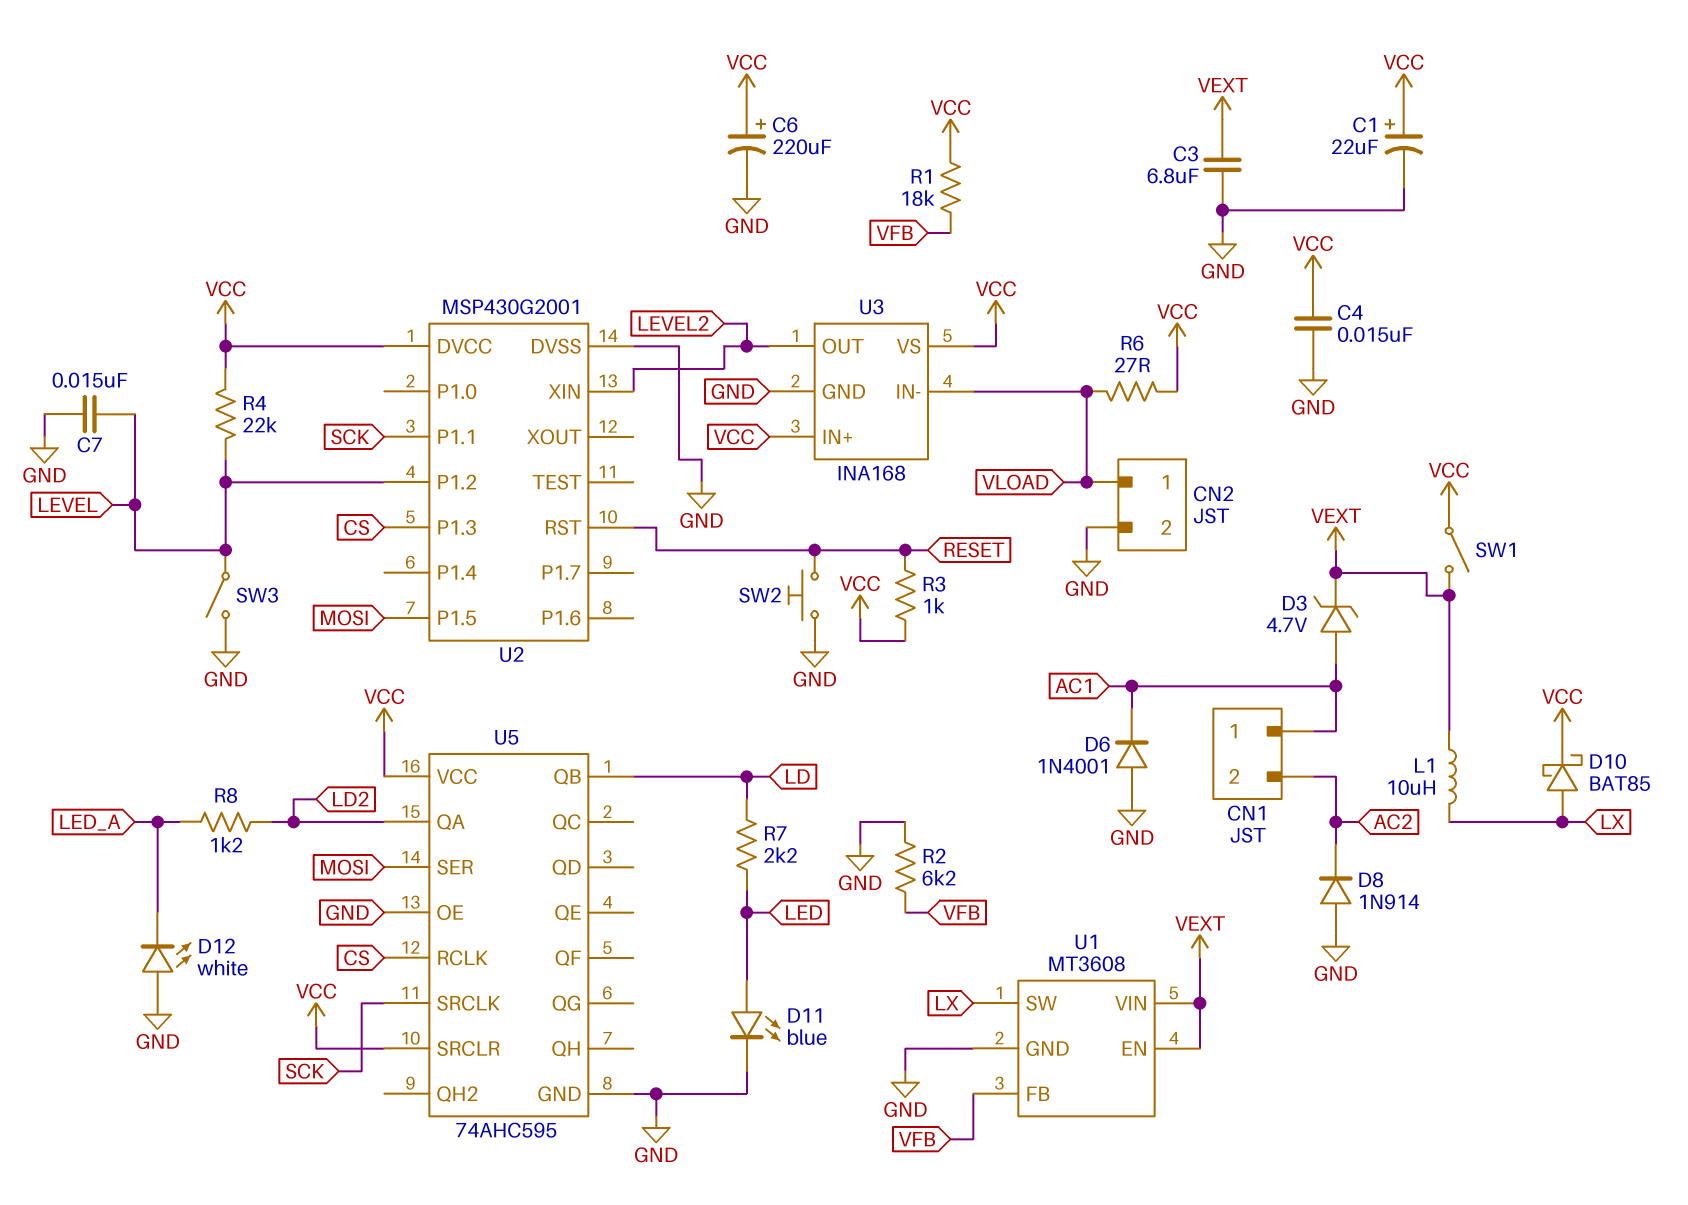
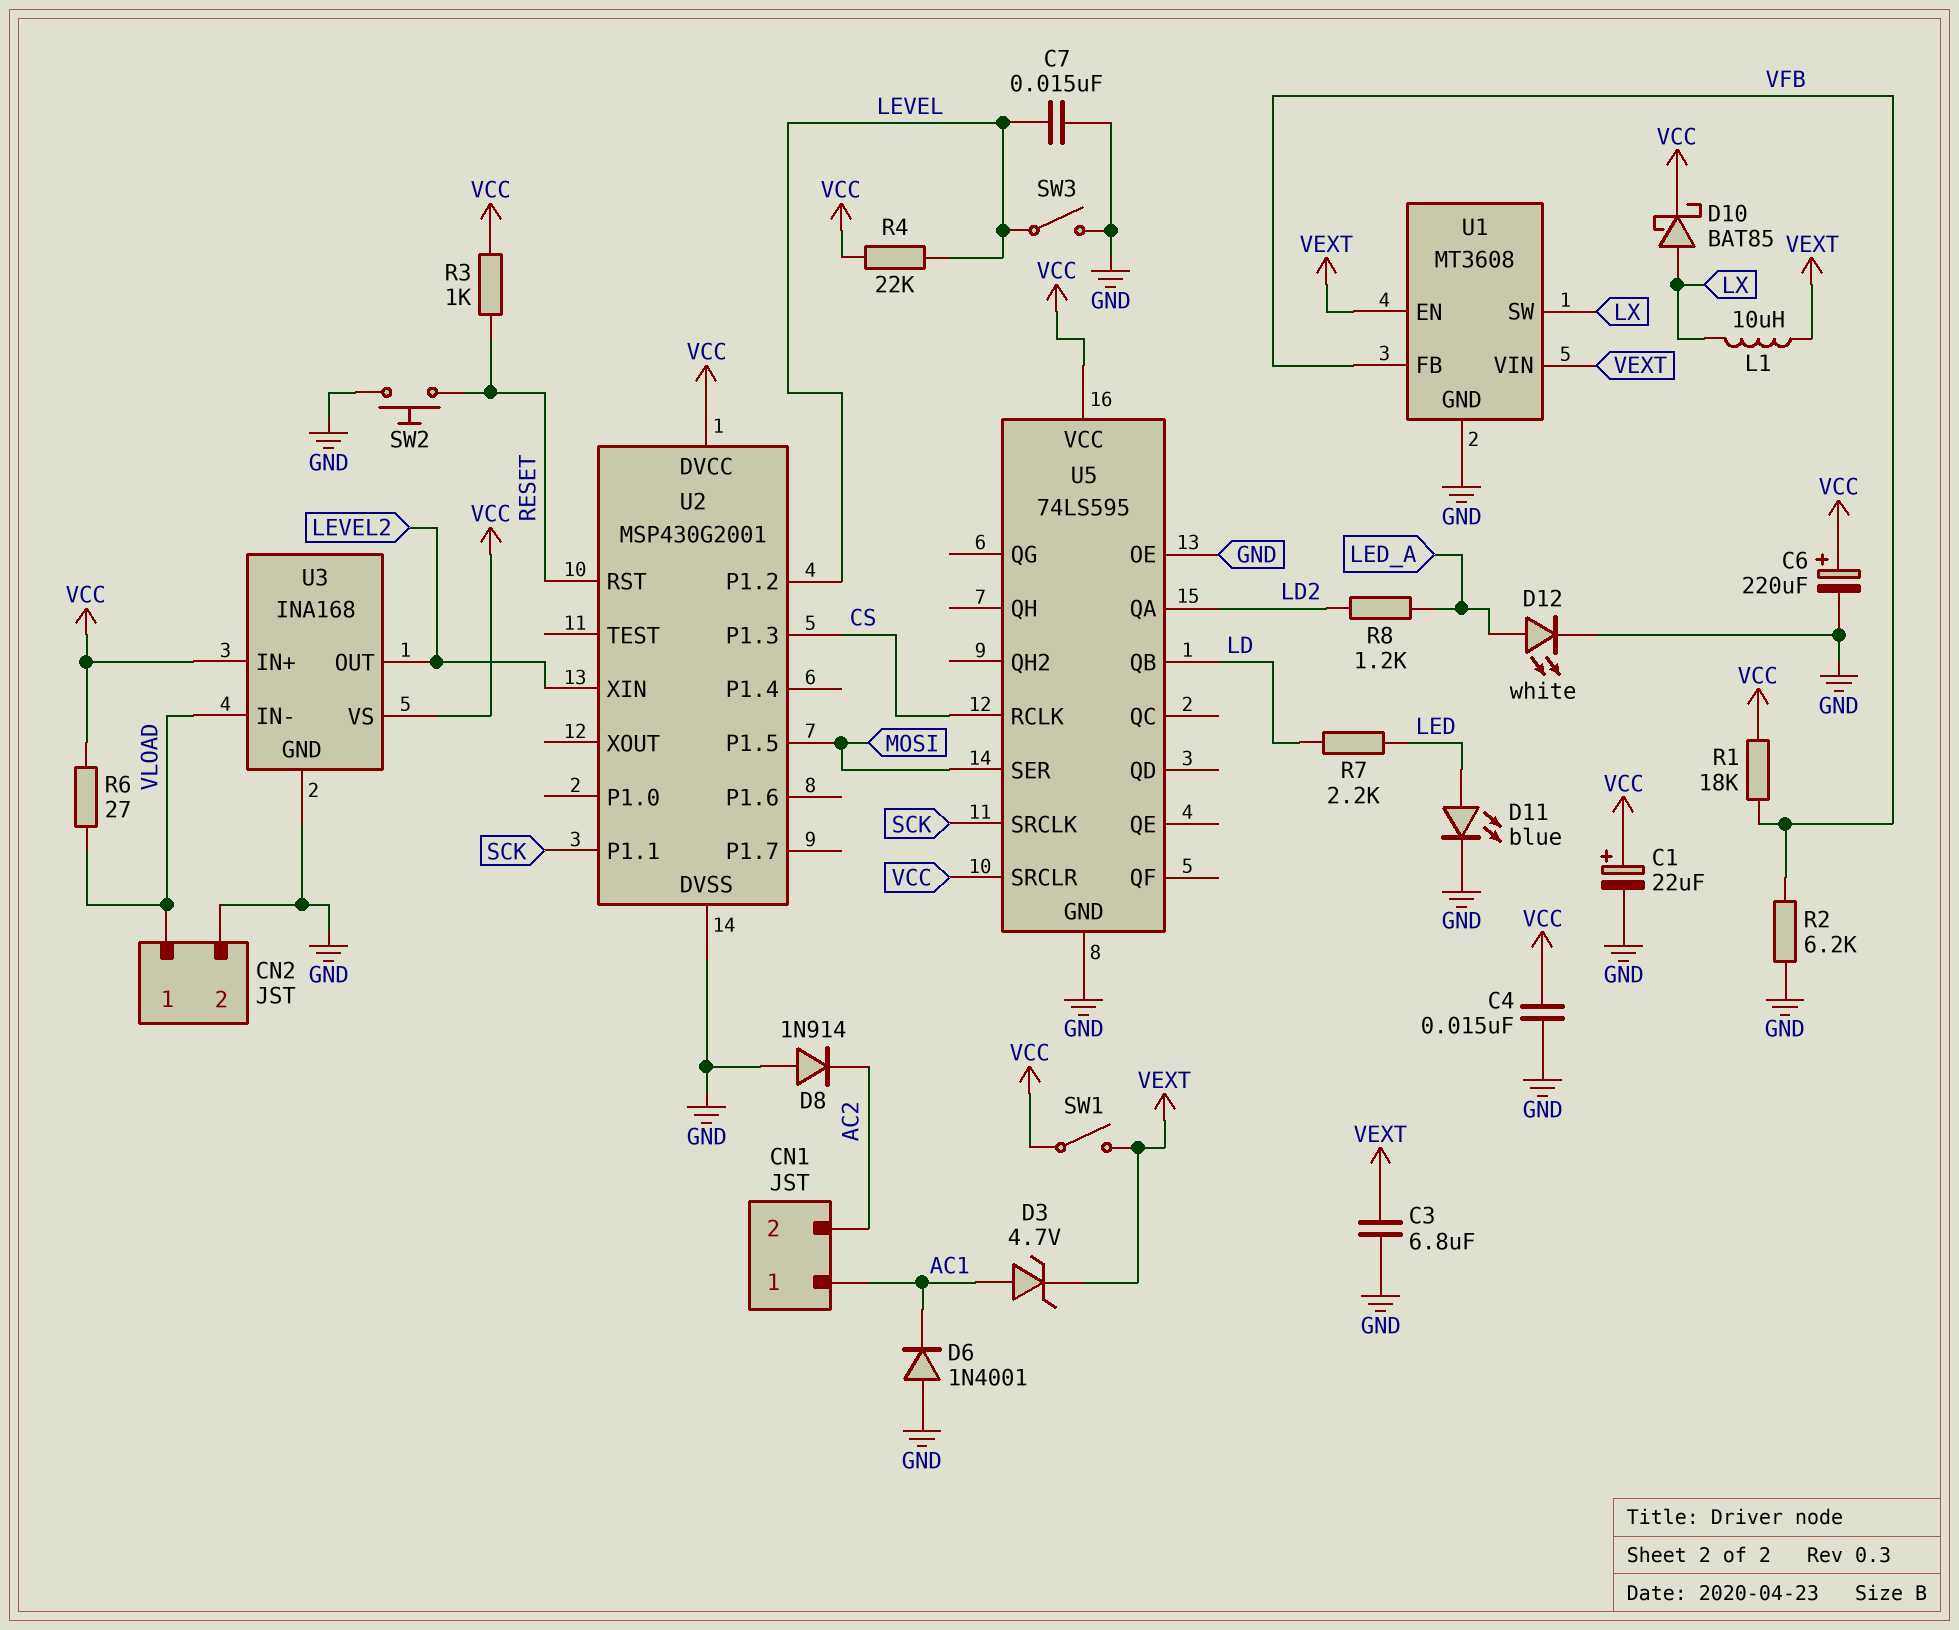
D12: LED white (A GND, K LED_A) -> LED white (A LED_A, K GND)
U5: 74AHC595 -> 74LS595

